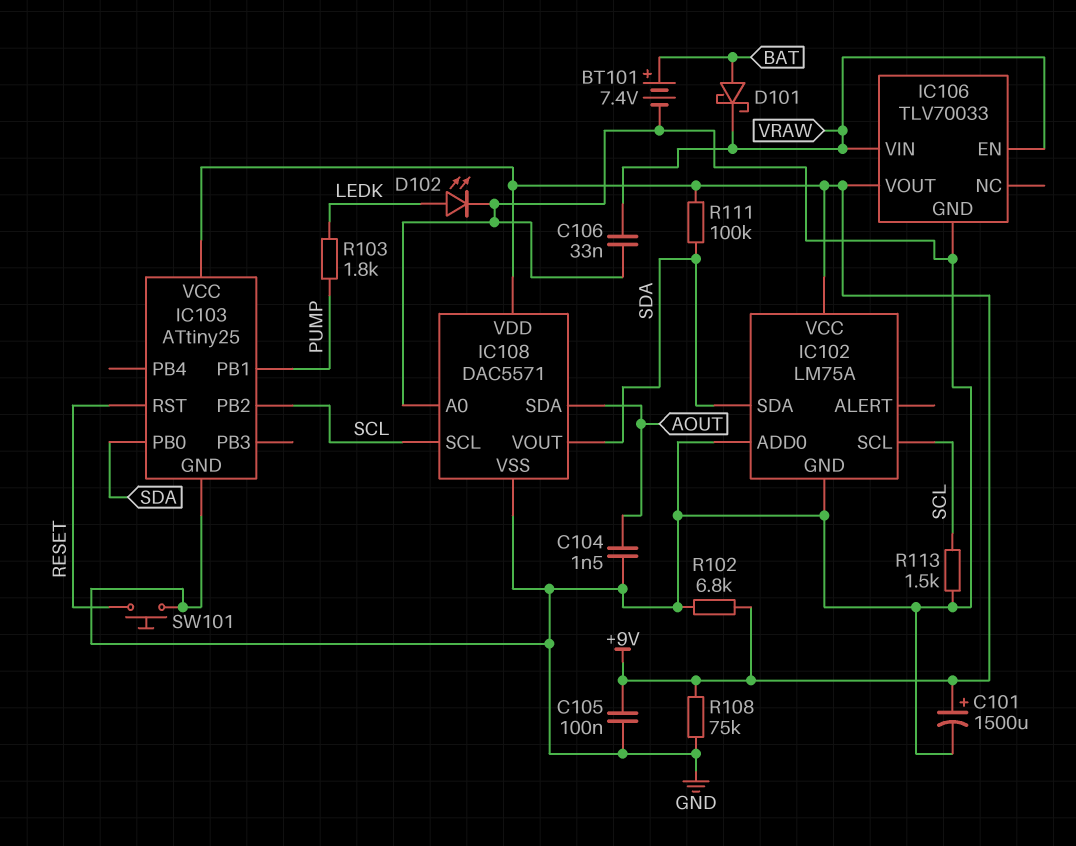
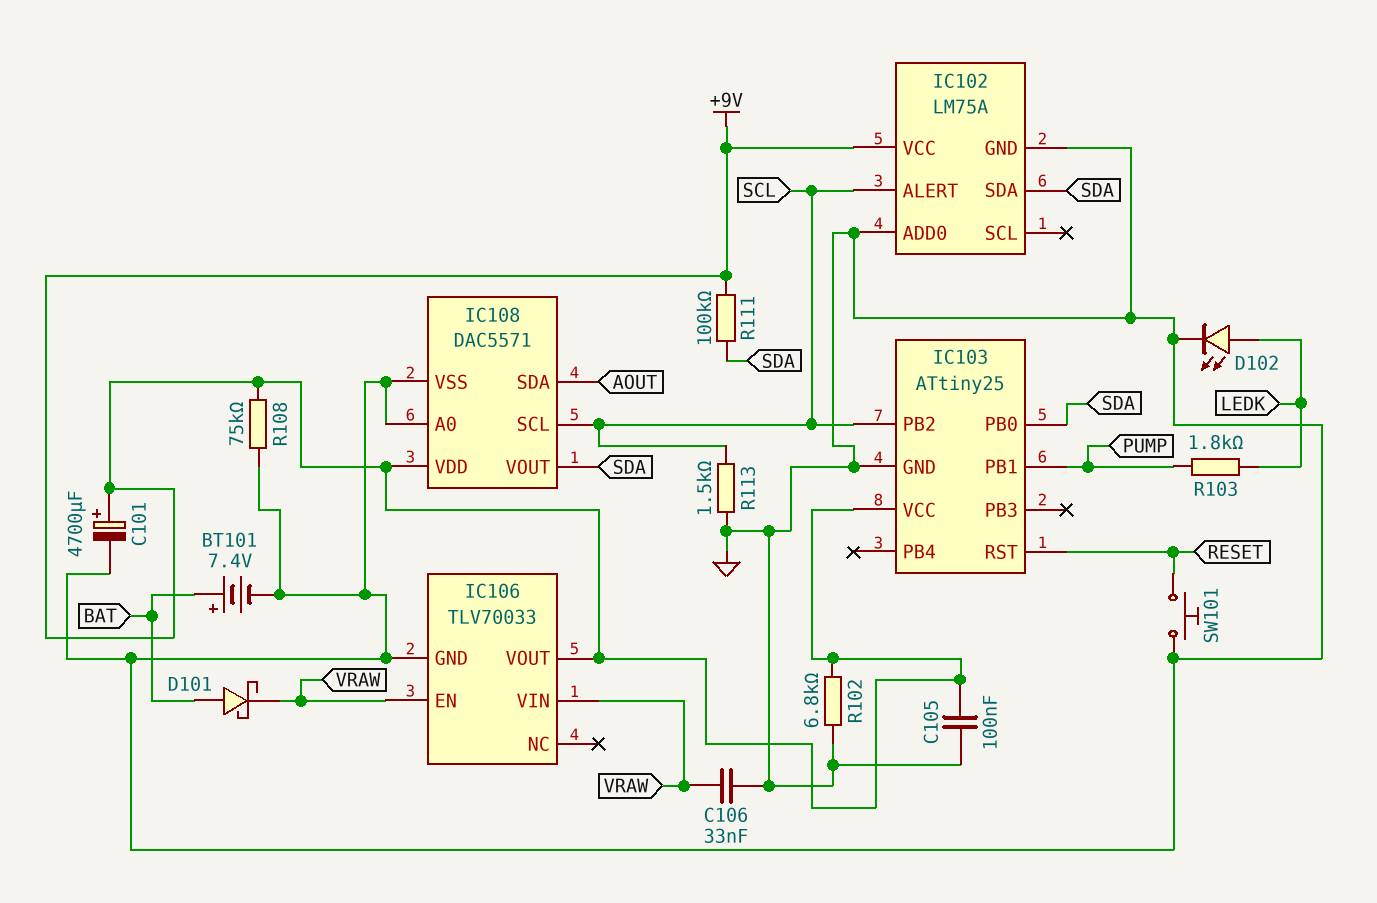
C101: 1500uF (plus +9V, minus GND) -> 4700uF (plus +9V, minus GND)
C104: 1.5nF (AOUT, GND) -> none
IC102 pin ALERT: none -> SCL
IC102 pin SCL: SCL -> none

